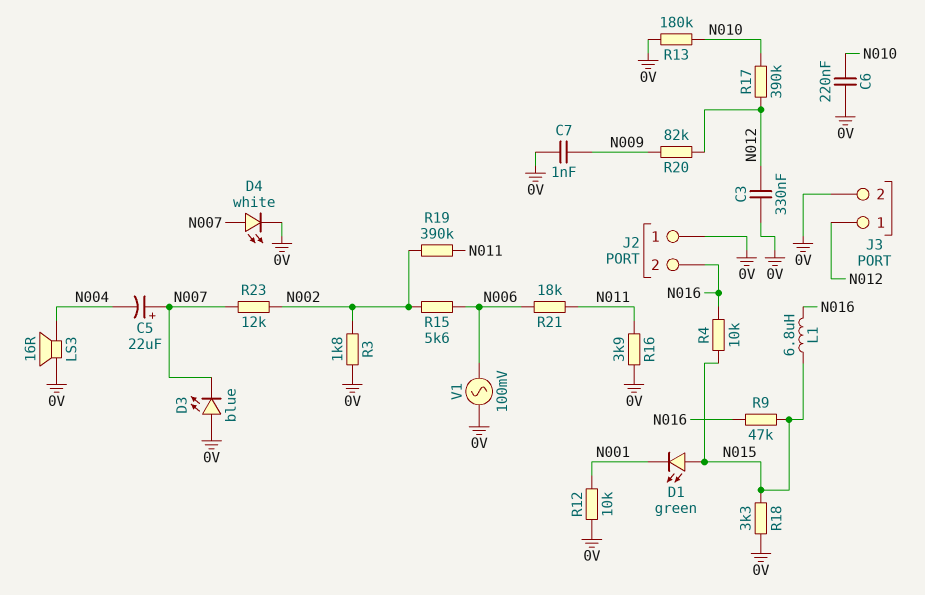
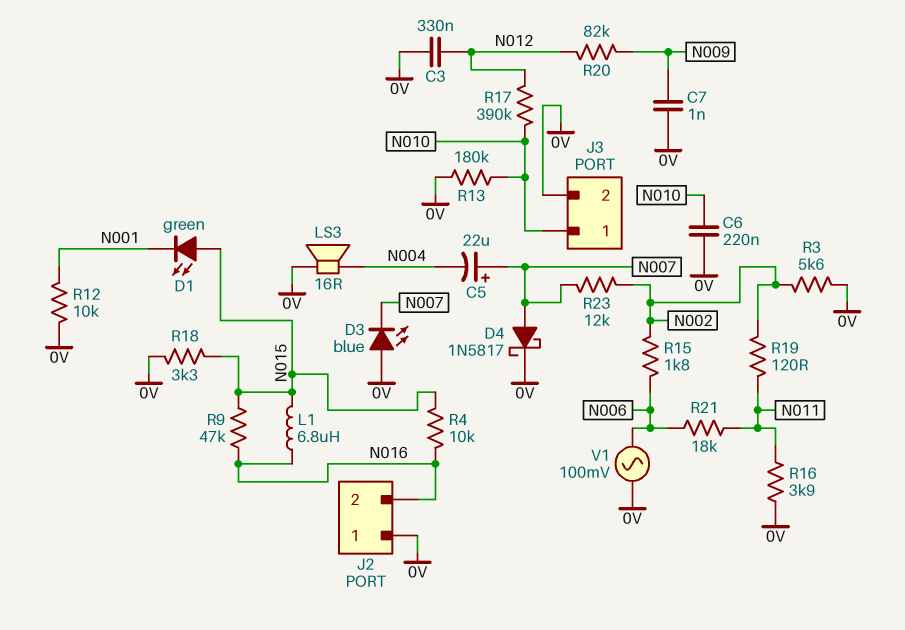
D4: LED white (A N007, K 0V) -> schottky 1N5817 (A N007, K 0V)
J3 pin 1: N012 -> N010
R3: 1.8k (0V, N002) -> 5.6k (0V, N002)
R15: 5.6k (N002, N006) -> 1.8k (N002, N006)
R19: 390k (N002, N011) -> 120 (N002, N011)

